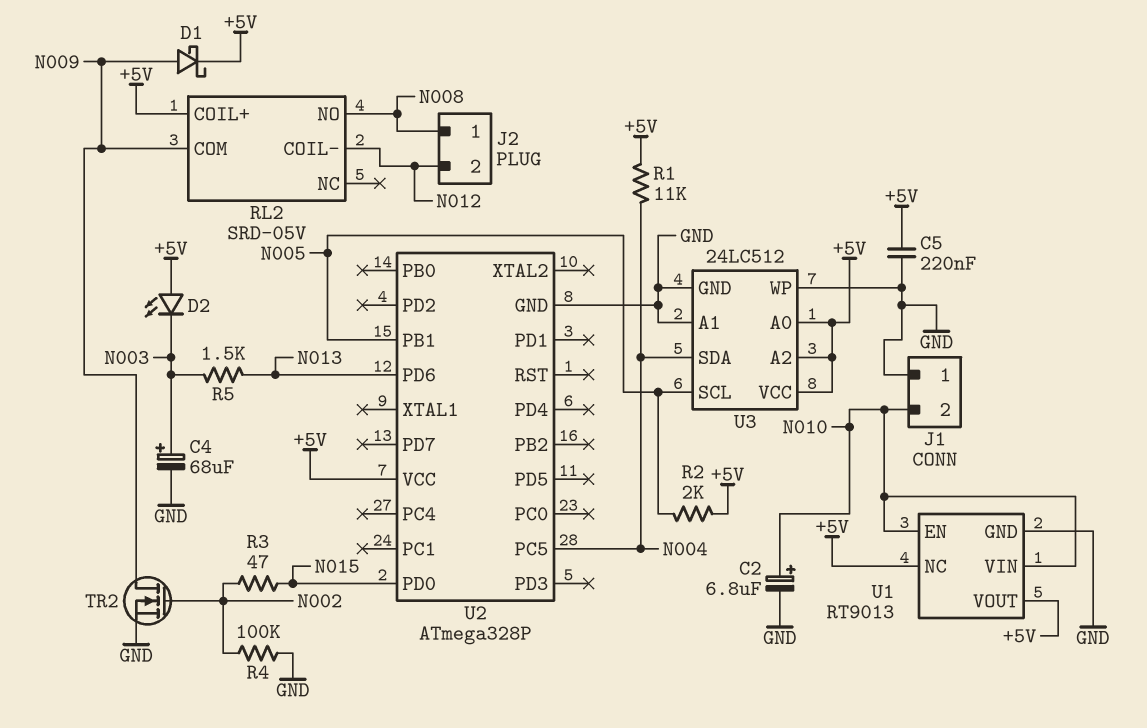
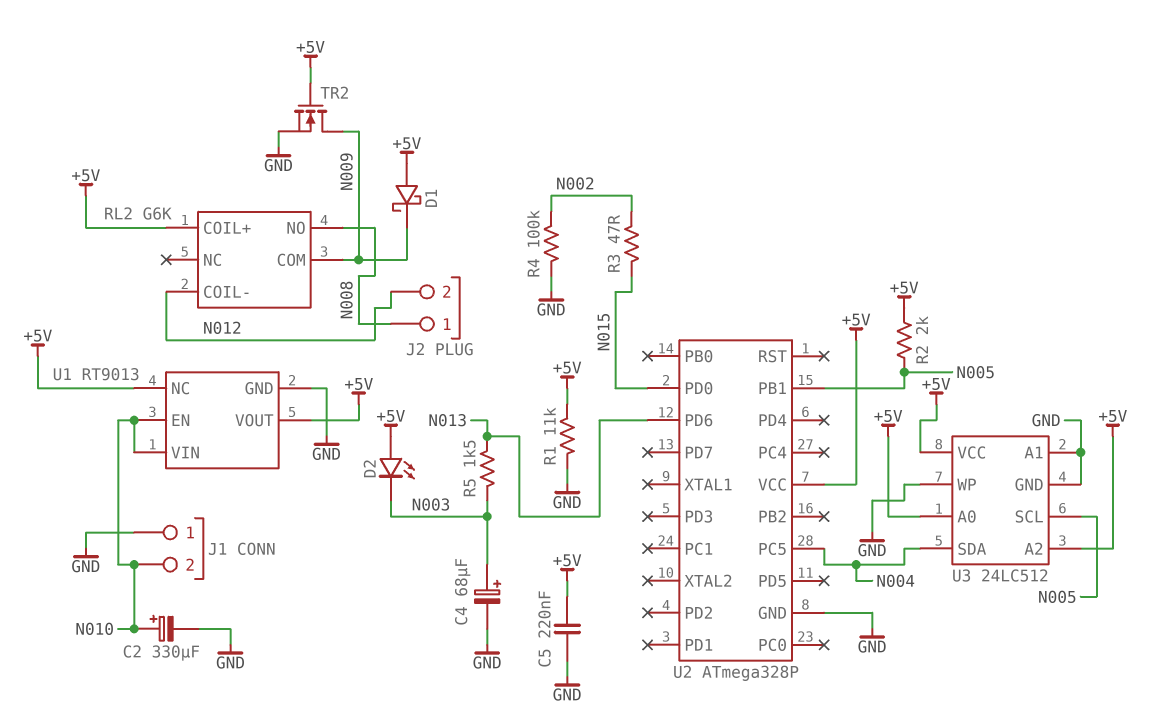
C2: 6.8uF (plus N010, minus GND) -> 330uF (plus N010, minus GND)
D1: schottky (A N009, K +5V) -> schottky (A +5V, K N009)
R1: 11k (+5V, N004) -> 11k (+5V, GND)
RL2: SRD-05V -> G6K
TR2: NMOS (G N002, D N009, S GND) -> NMOS (G +5V, D N009, S GND)

